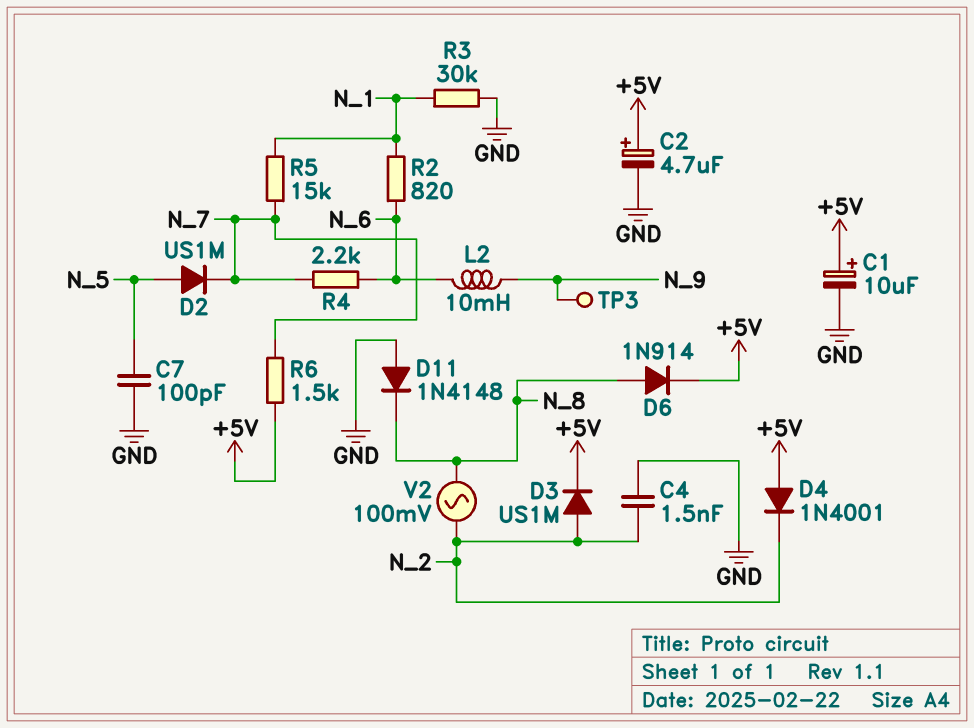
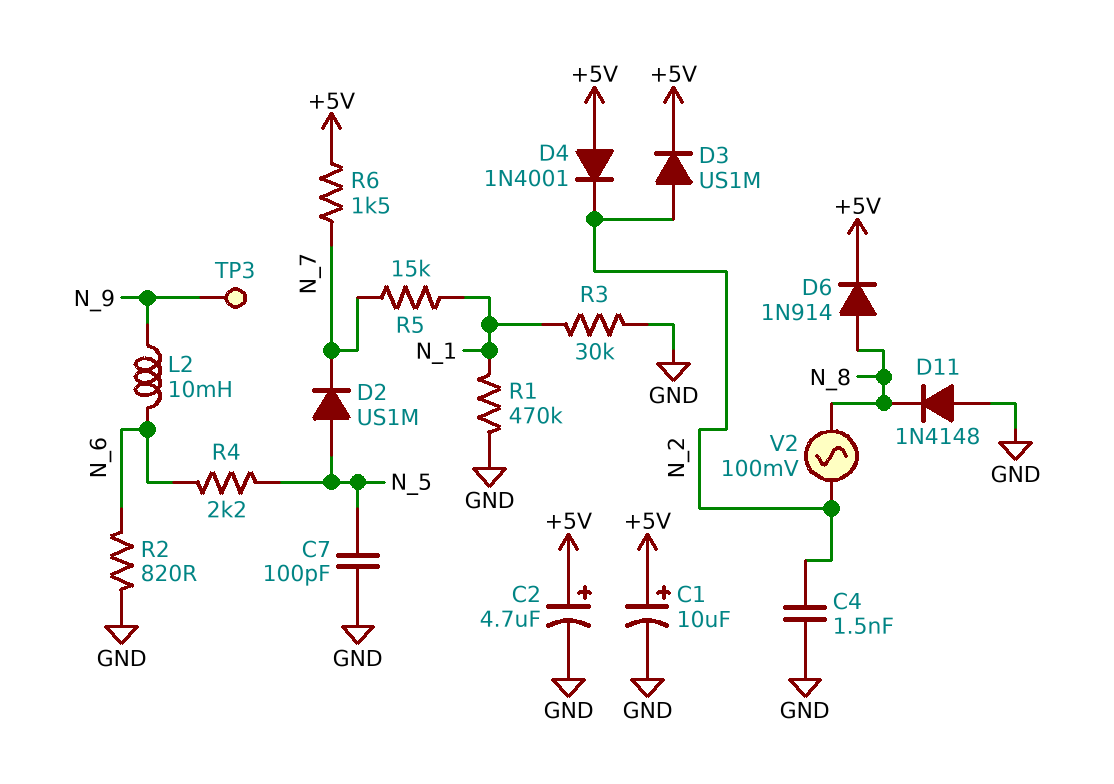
R1: none -> 470k (GND, N_1)
R2: 820 (N_1, N_6) -> 820 (GND, N_6)
R4: 2.2k (N_6, N_7) -> 2.2k (N_5, N_6)

